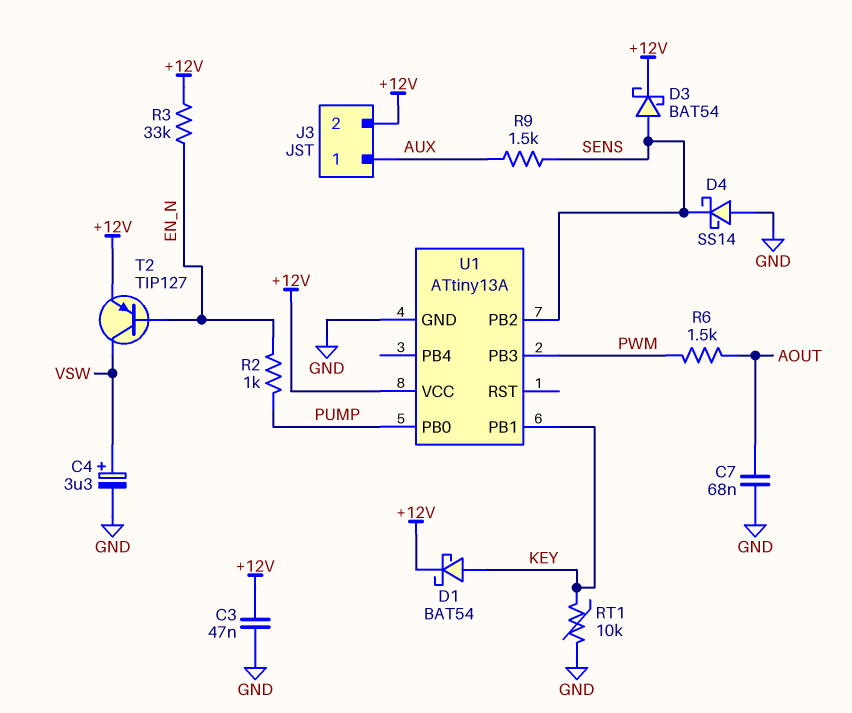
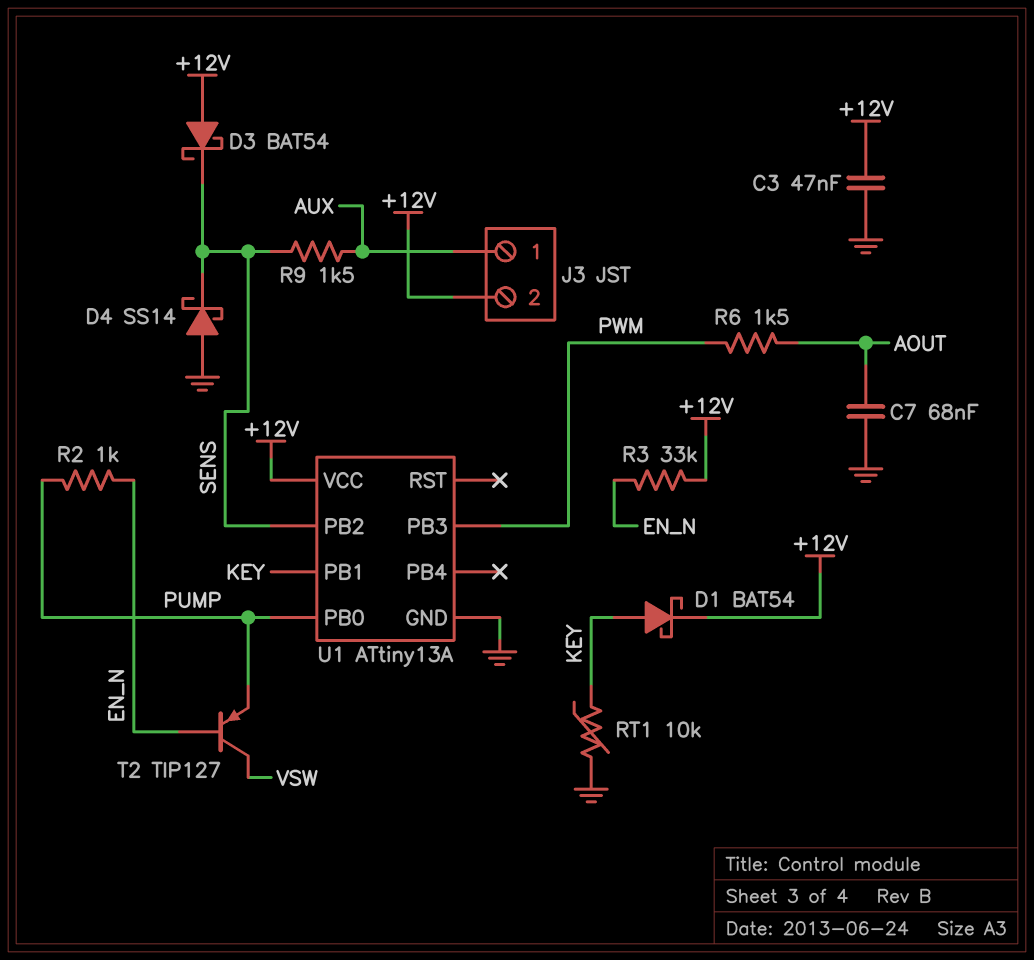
C4: 3.3uF (plus VSW, minus GND) -> none
D3: schottky BAT54 (A SENS, K +12V) -> schottky BAT54 (A +12V, K SENS)
T2: PNP TIP127 (B EN_N, C VSW, E +12V) -> PNP TIP127 (B EN_N, C VSW, E PUMP)

